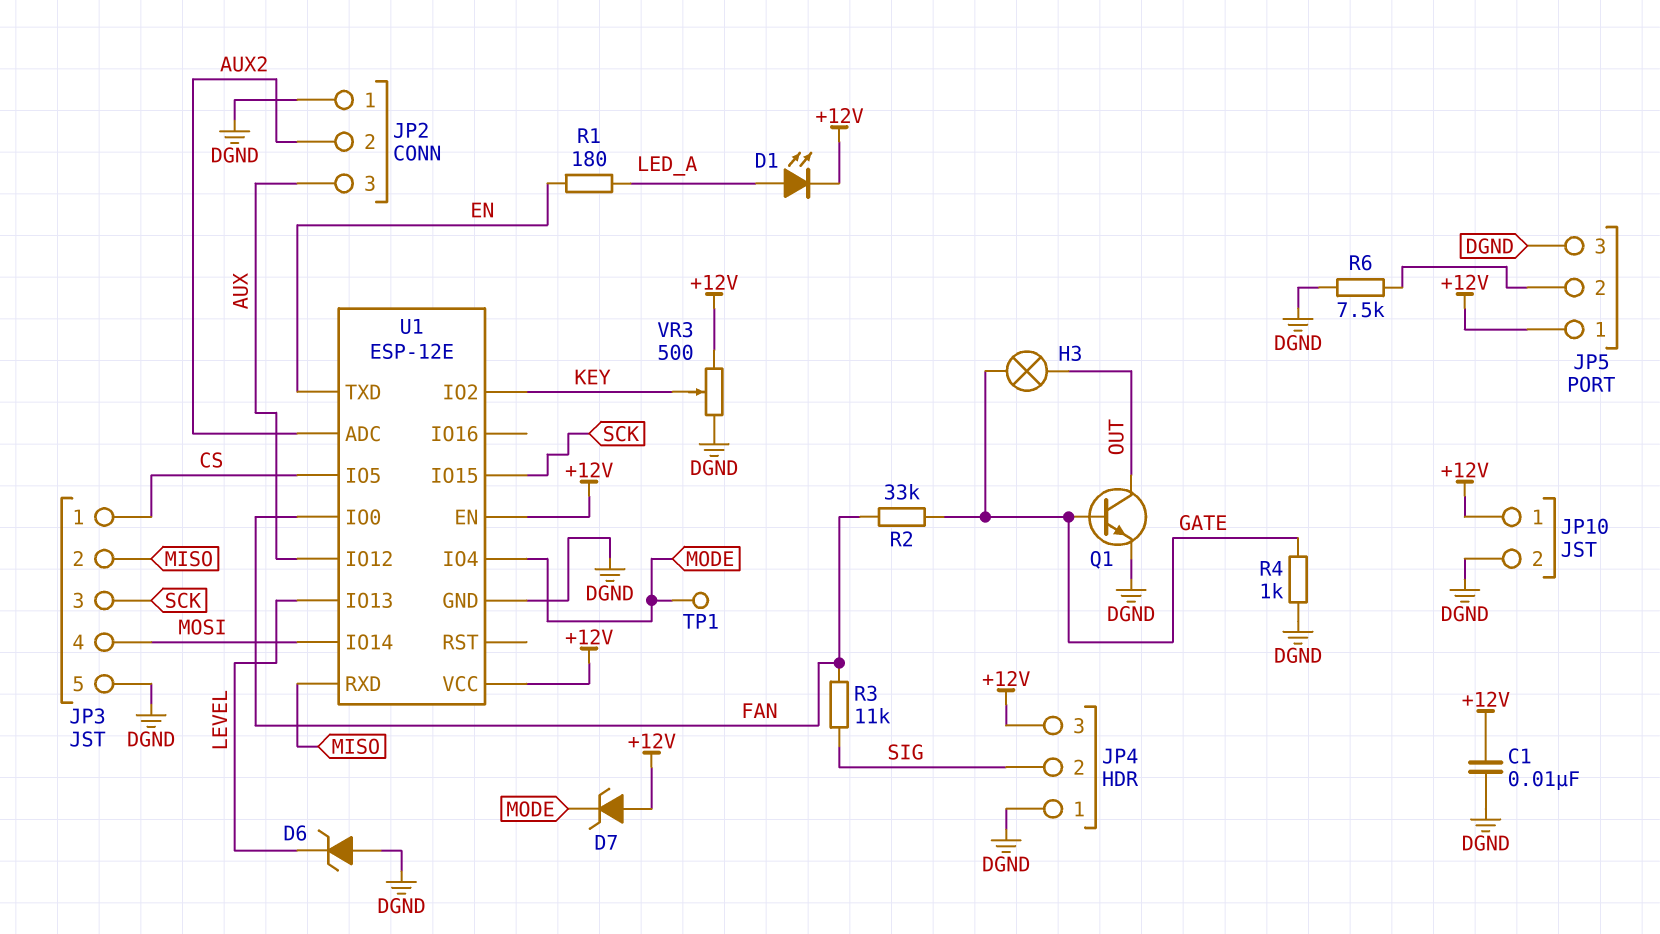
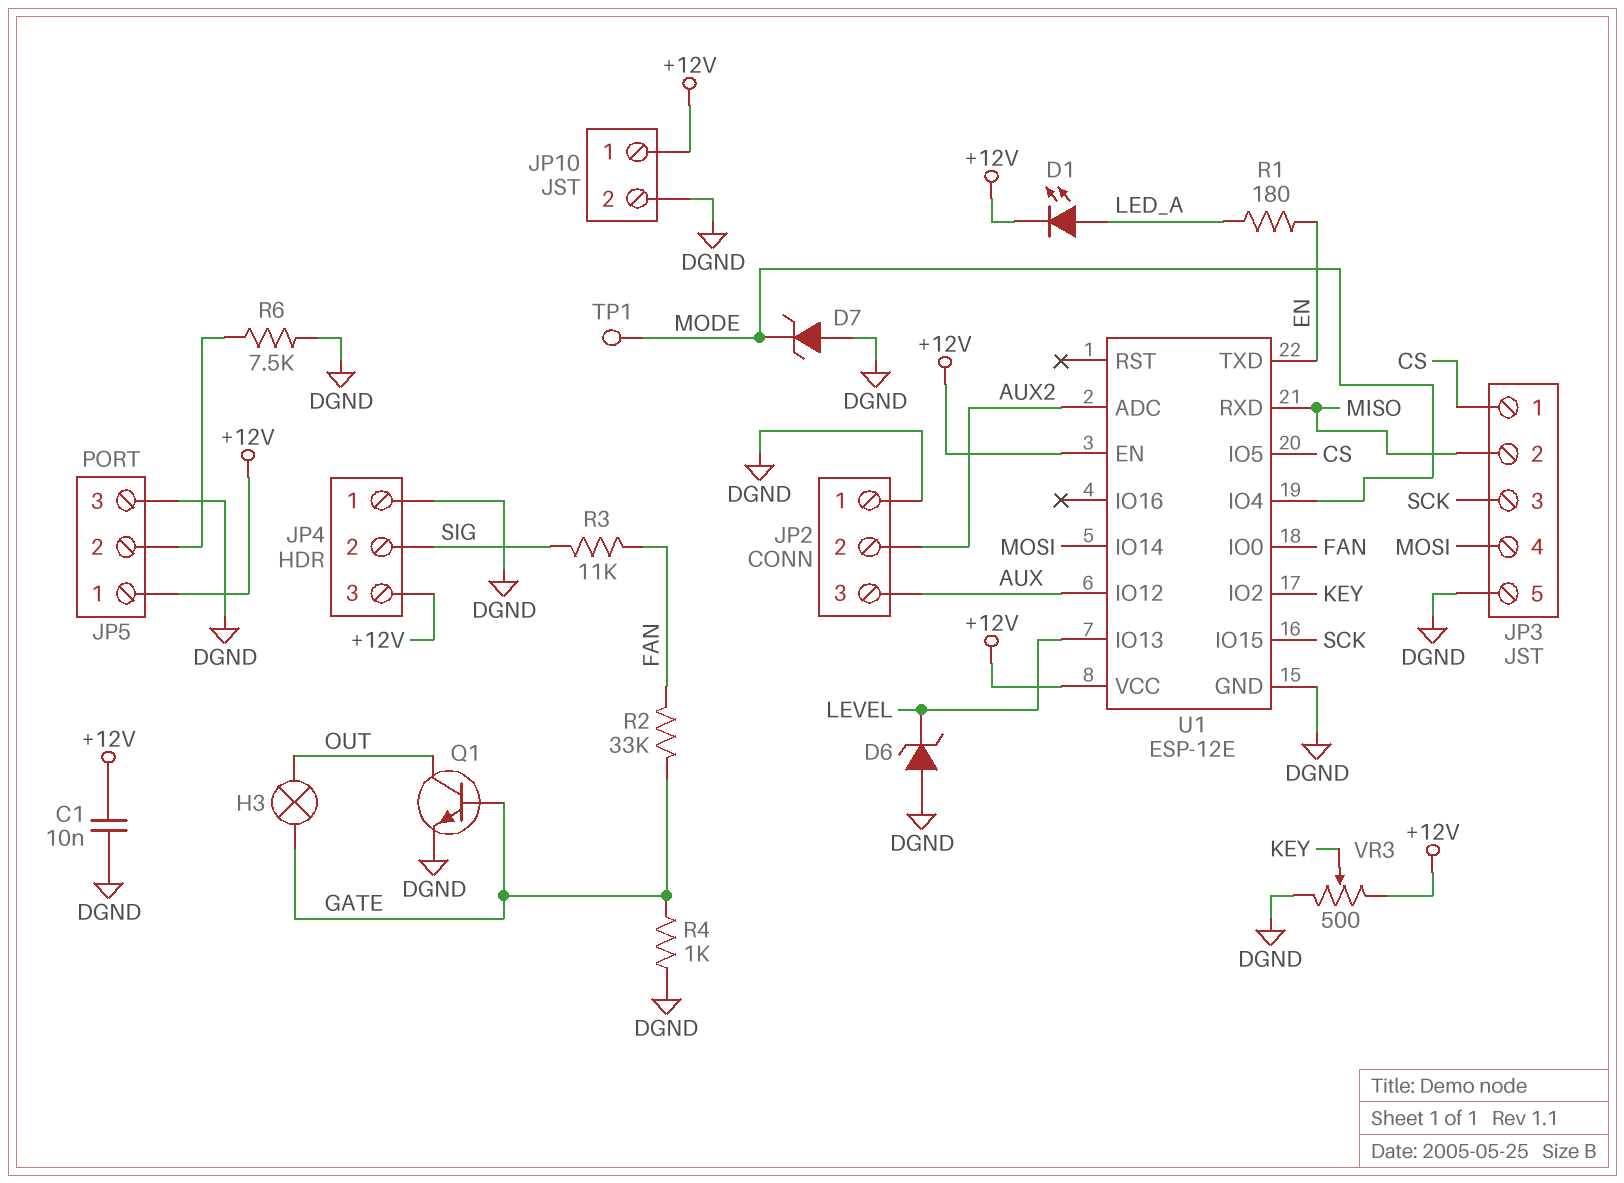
D7: zener (A +12V, K MODE) -> zener (A DGND, K MODE)

